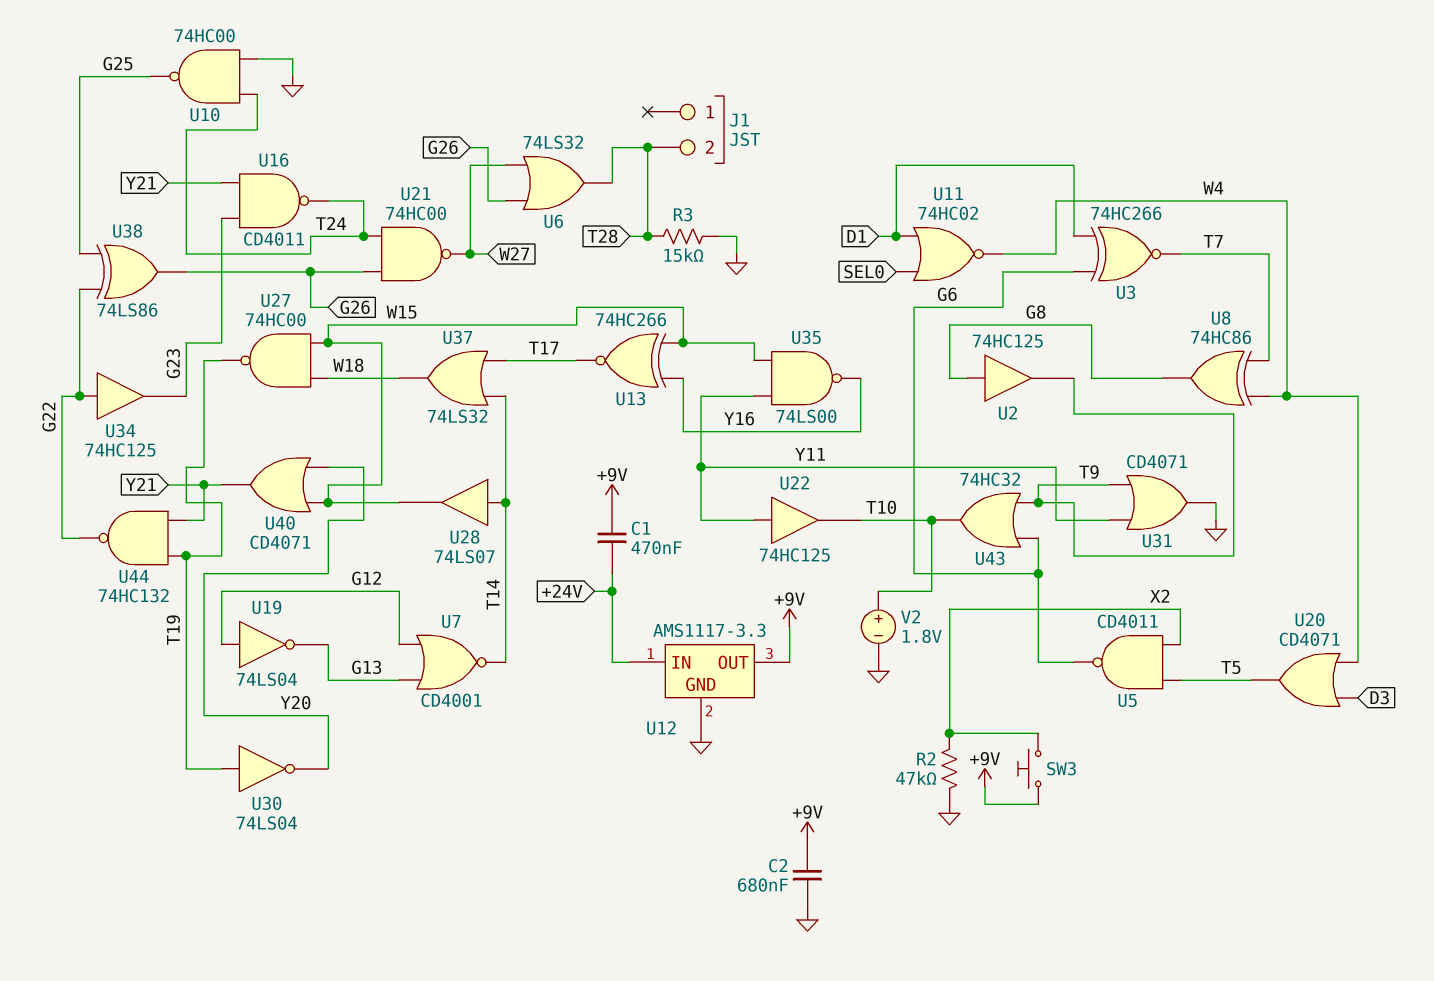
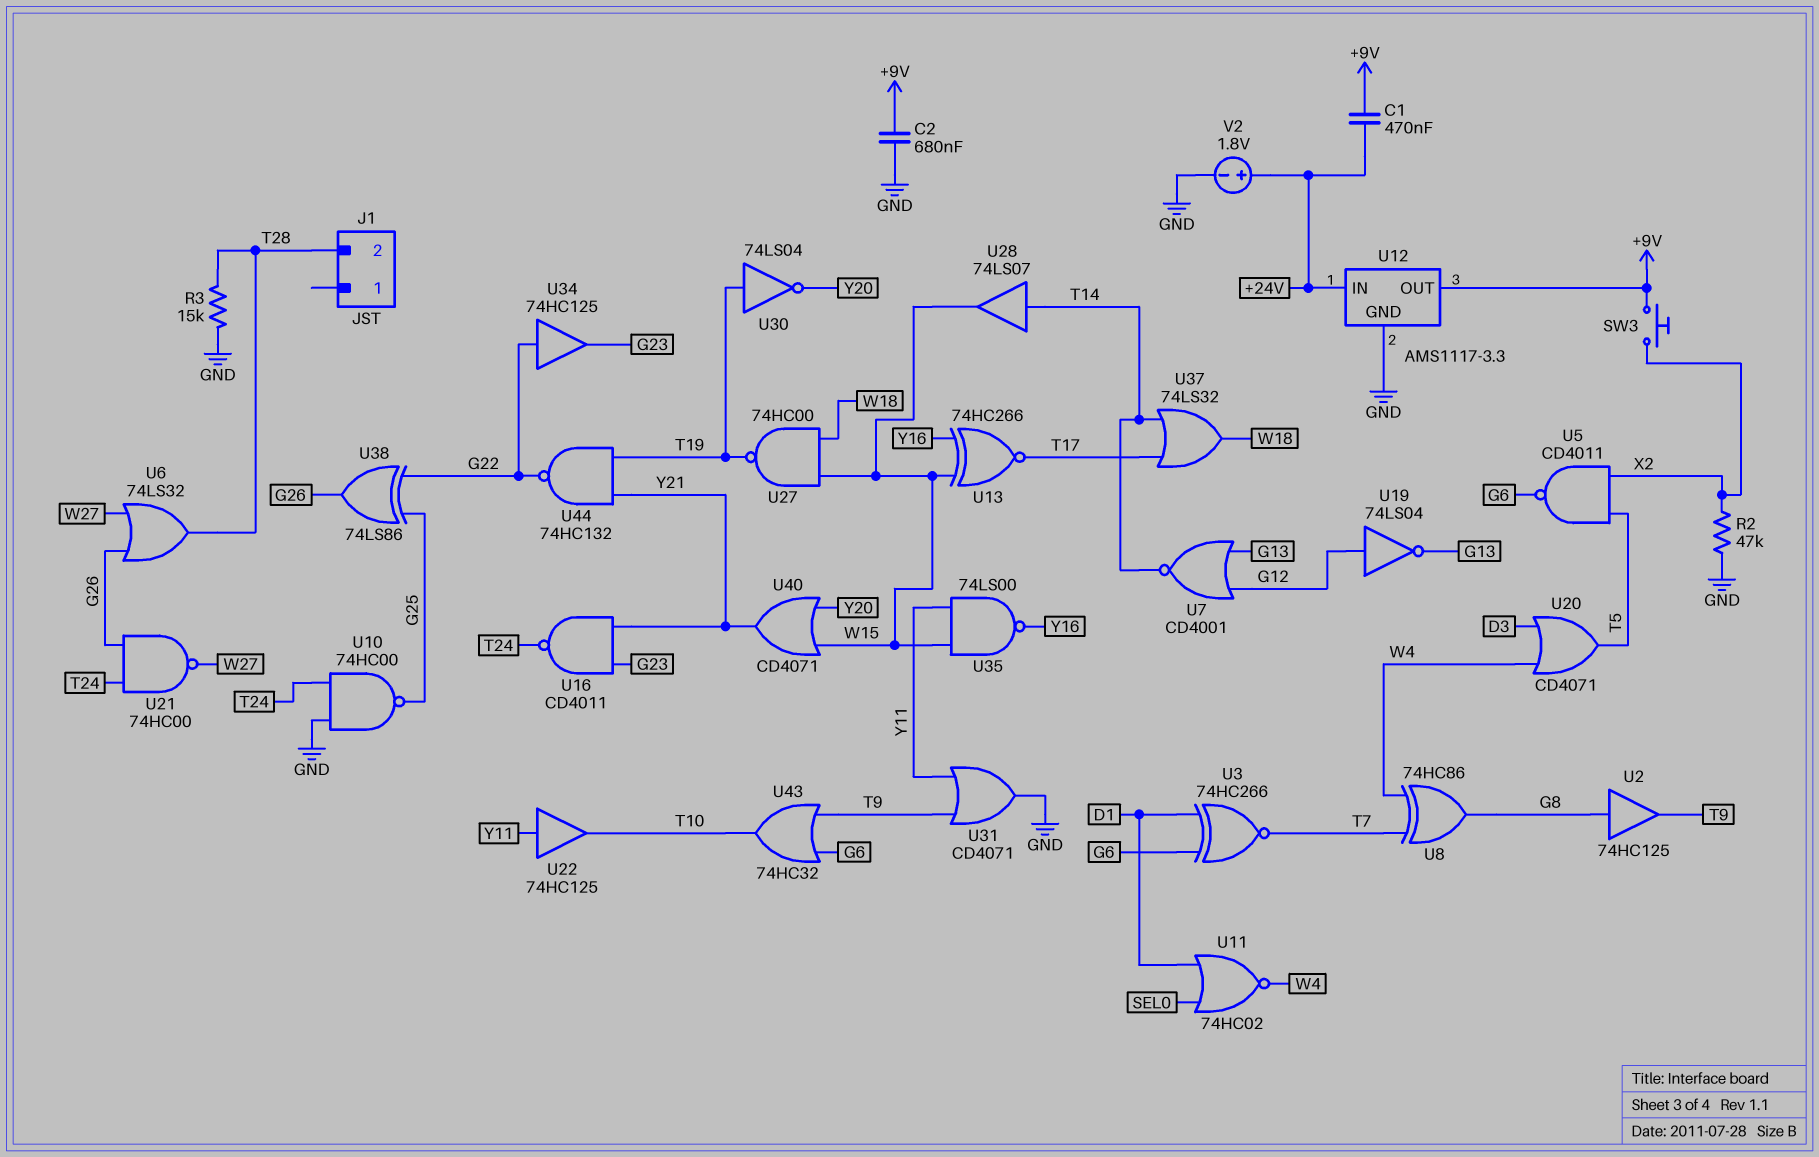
V2: 1.8V (plus T10, minus GND) -> 1.8V (plus +24V, minus GND)

